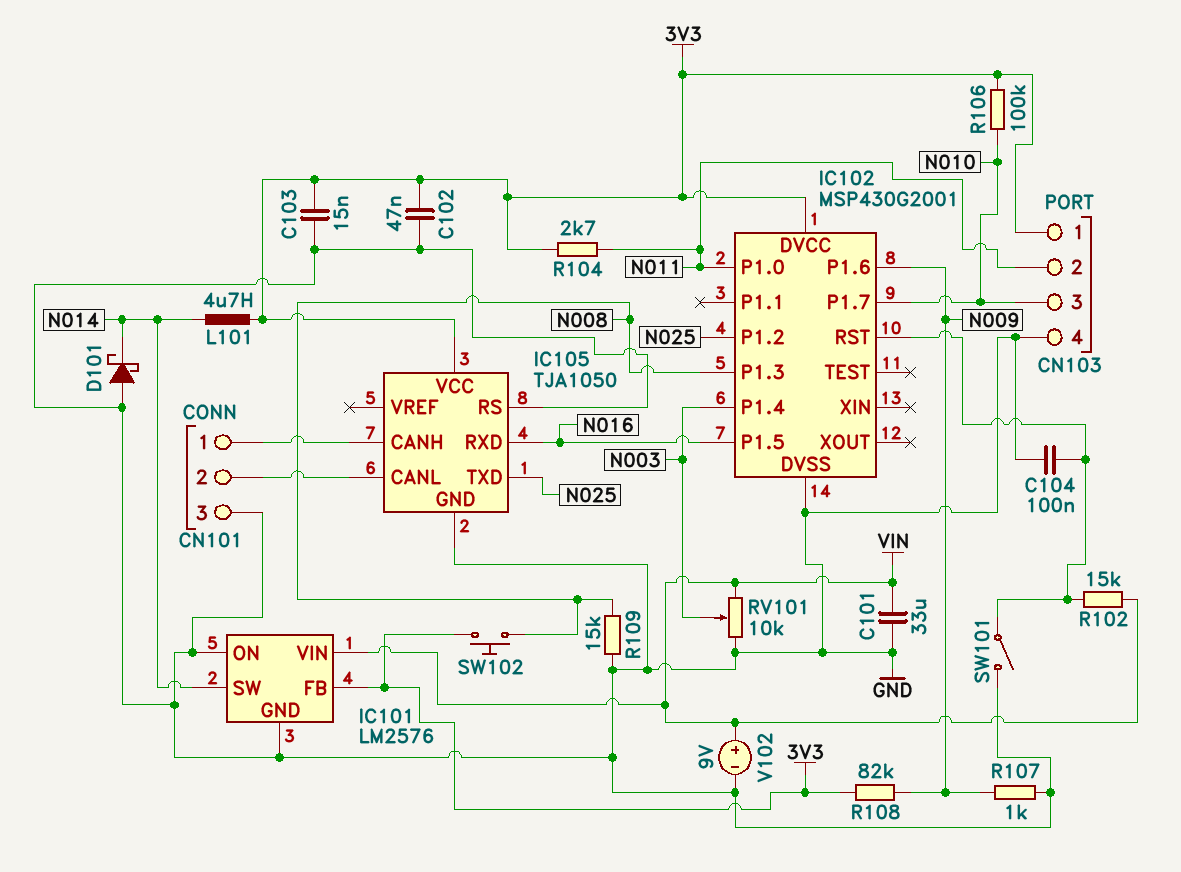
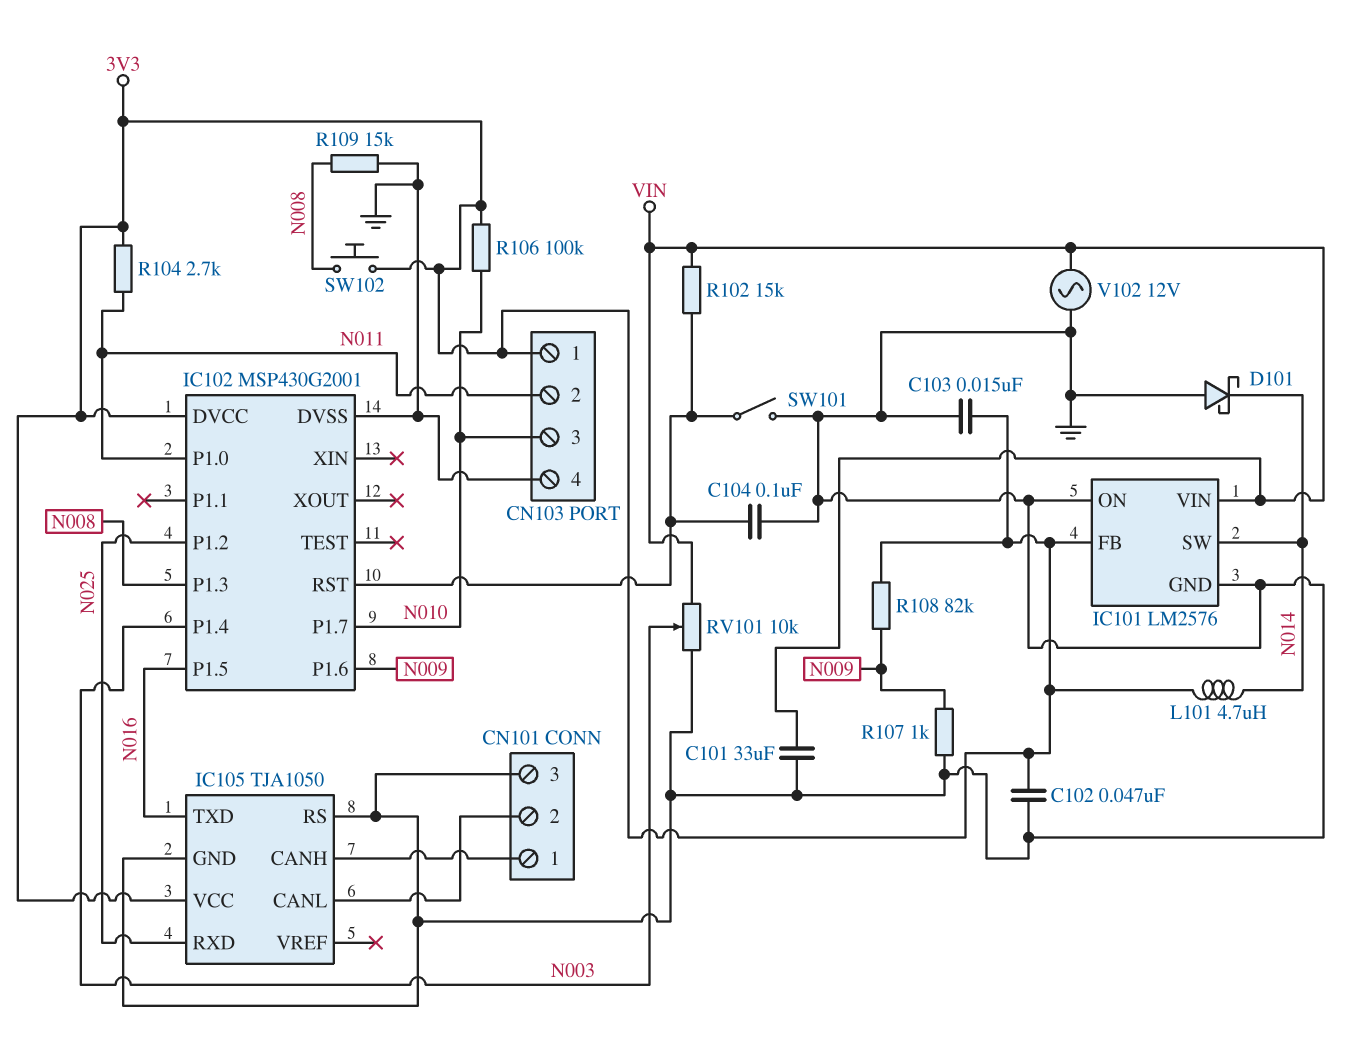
IC105 pin RXD: N016 -> N025
IC105 pin TXD: N025 -> N016
V102: 9V (plus VIN, minus GND) -> AC 12V (GND, VIN)

